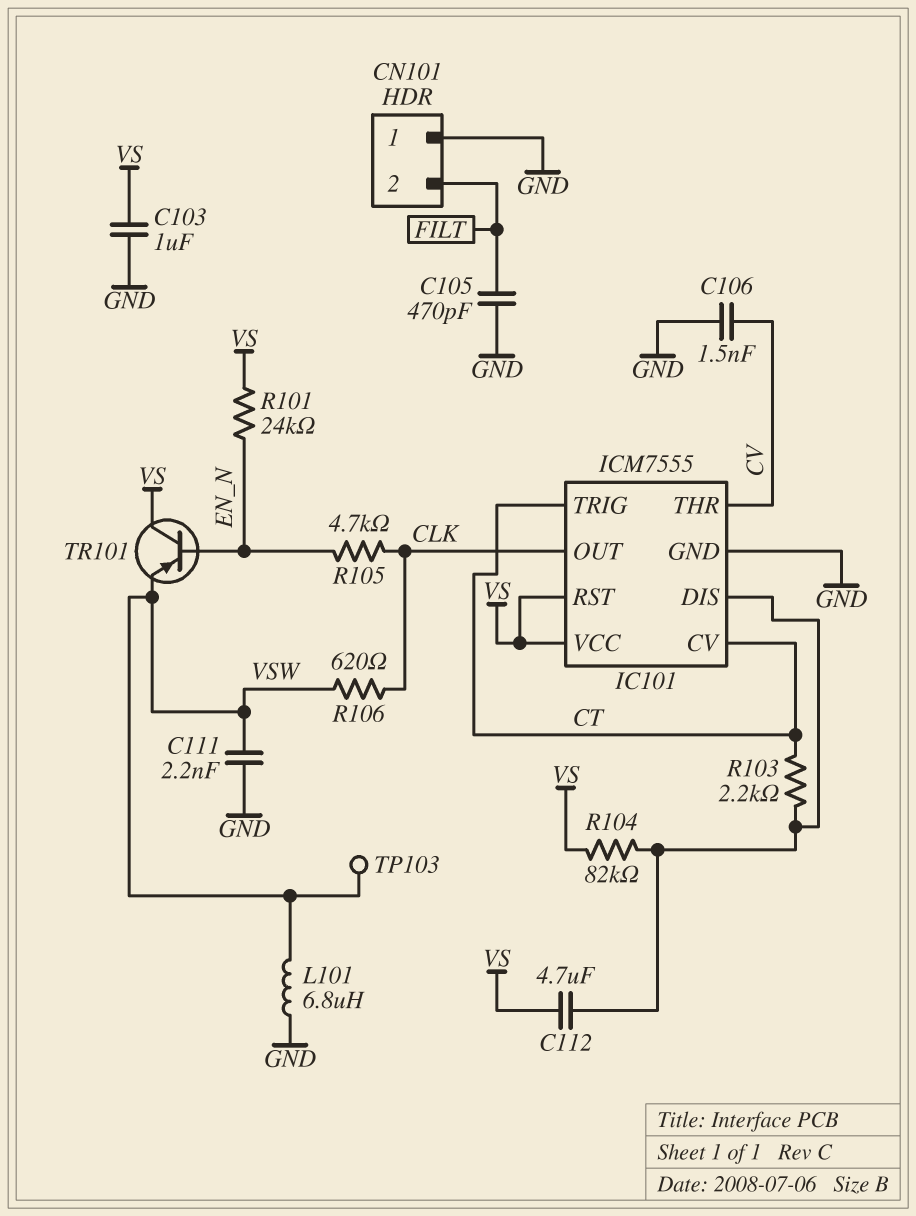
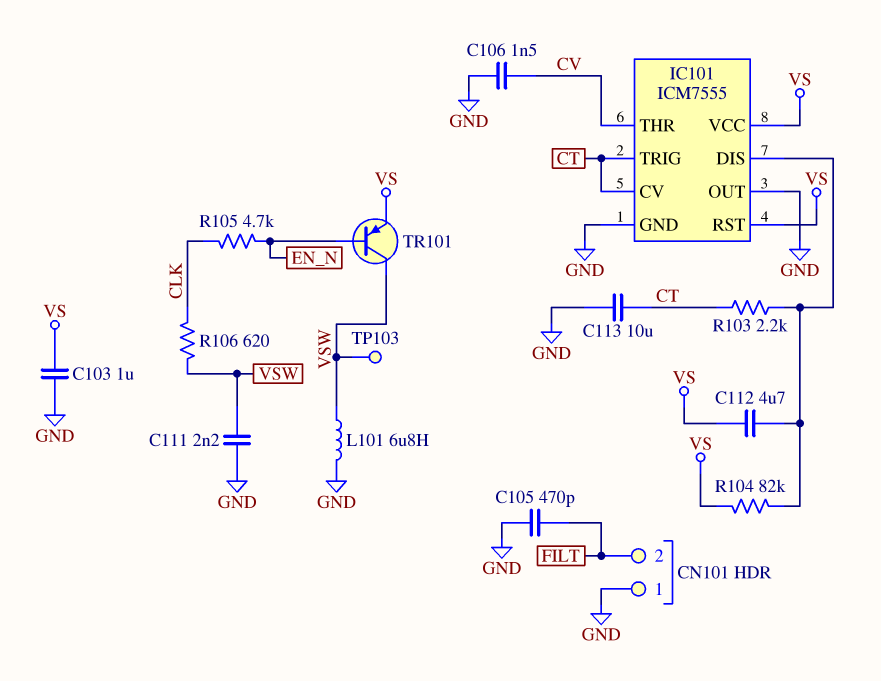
C113: none -> 10uF (CT, GND)
IC101 pin OUT: CLK -> GND
R101: 24k (EN_N, VS) -> none
TR101: PNP (B EN_N, C VS, E VSW) -> PNP (B EN_N, C VSW, E VS)

